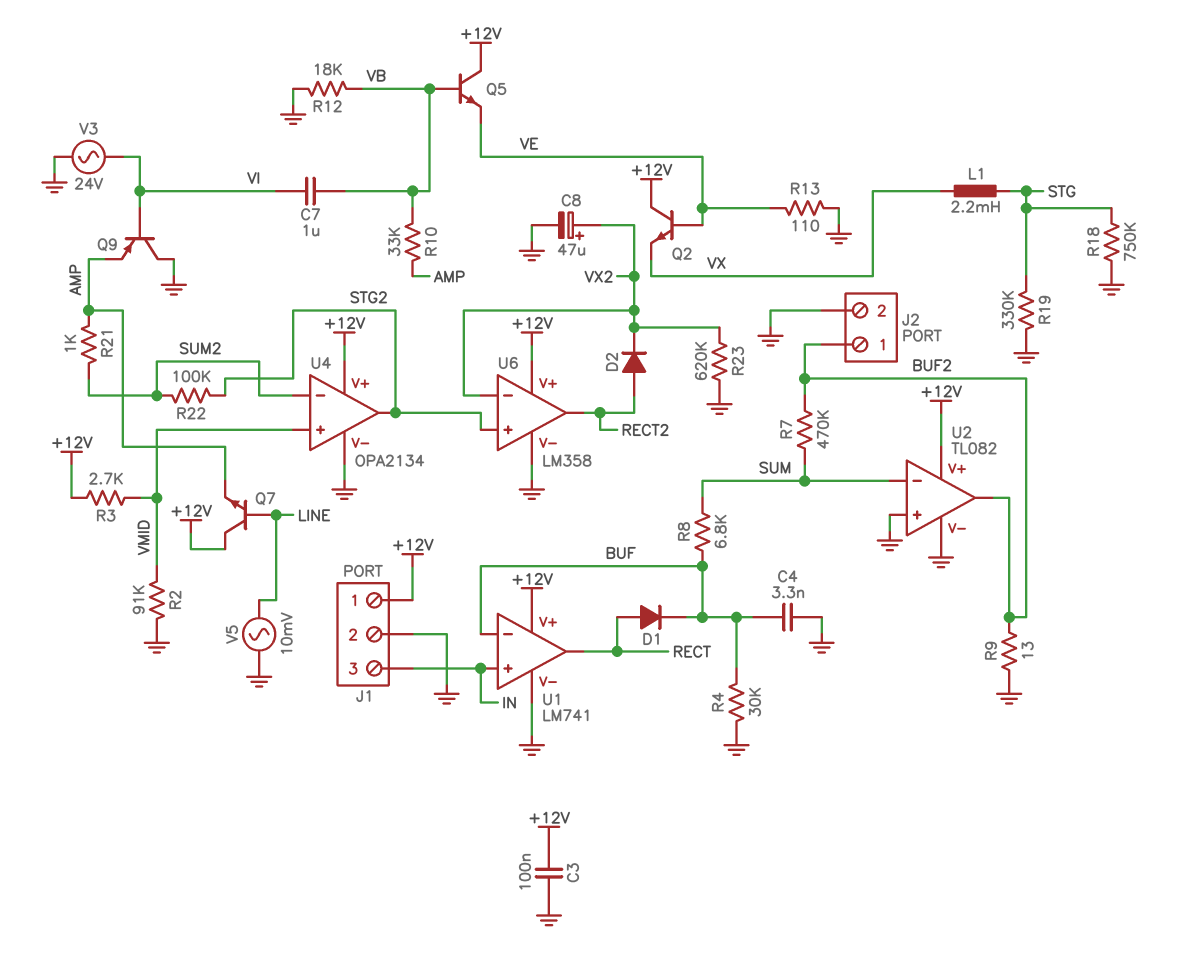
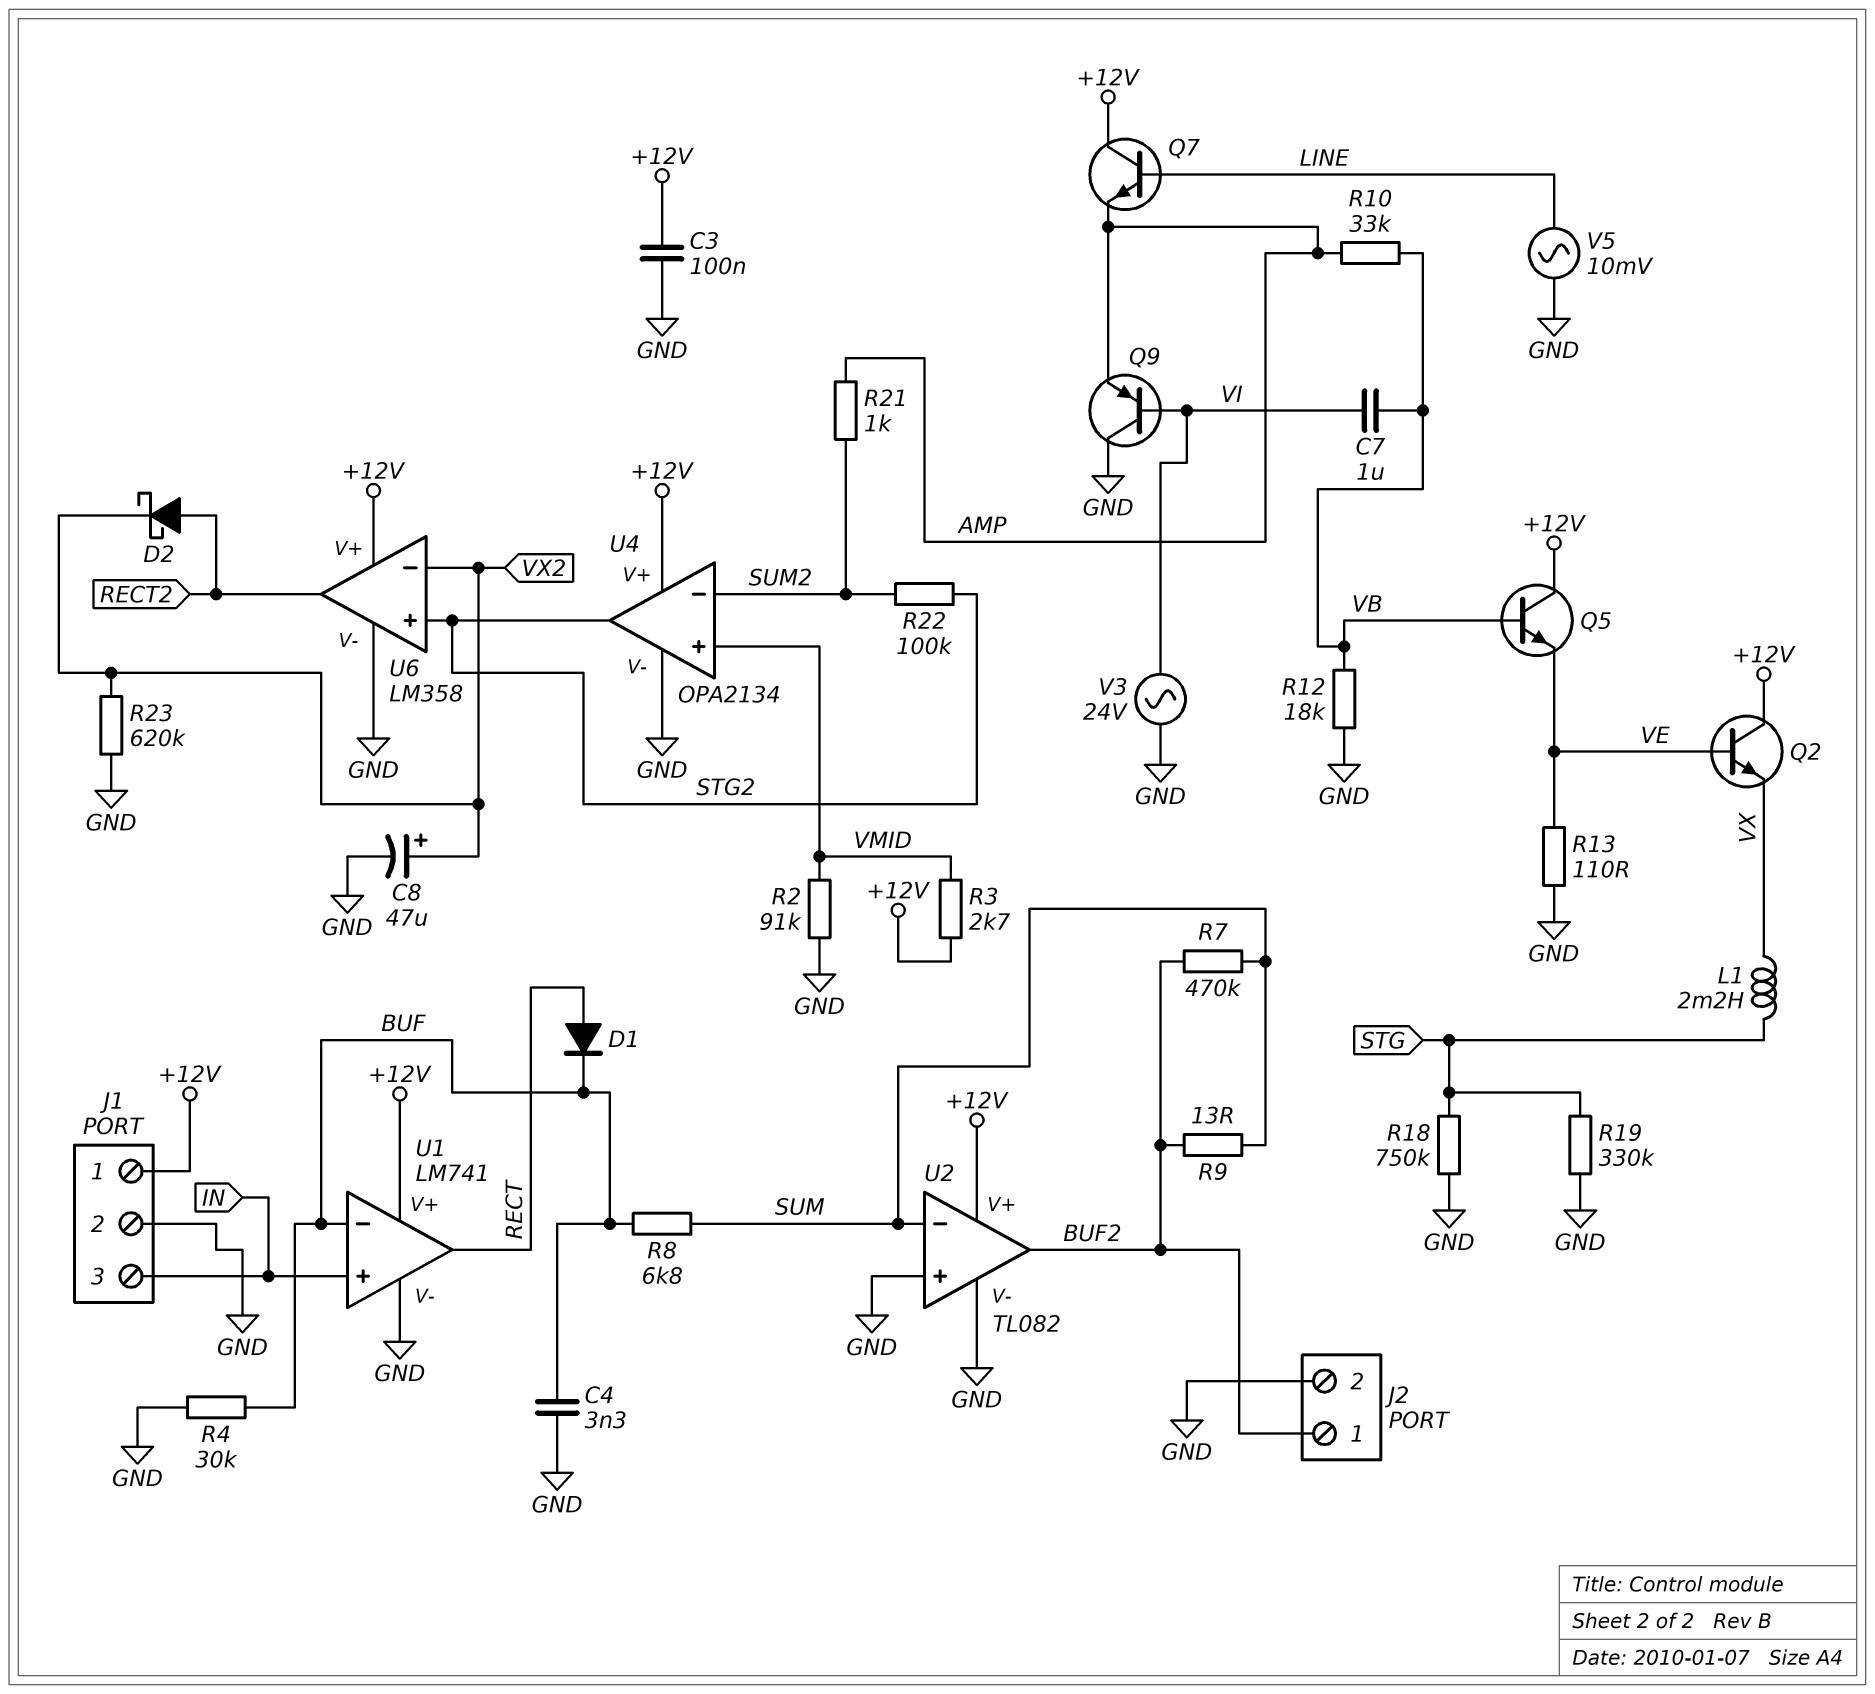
D2: diode (A RECT2, K VX2) -> schottky (A RECT2, K VX2)
R9: 13 (BUF2, GND) -> 13 (BUF2, SUM)

